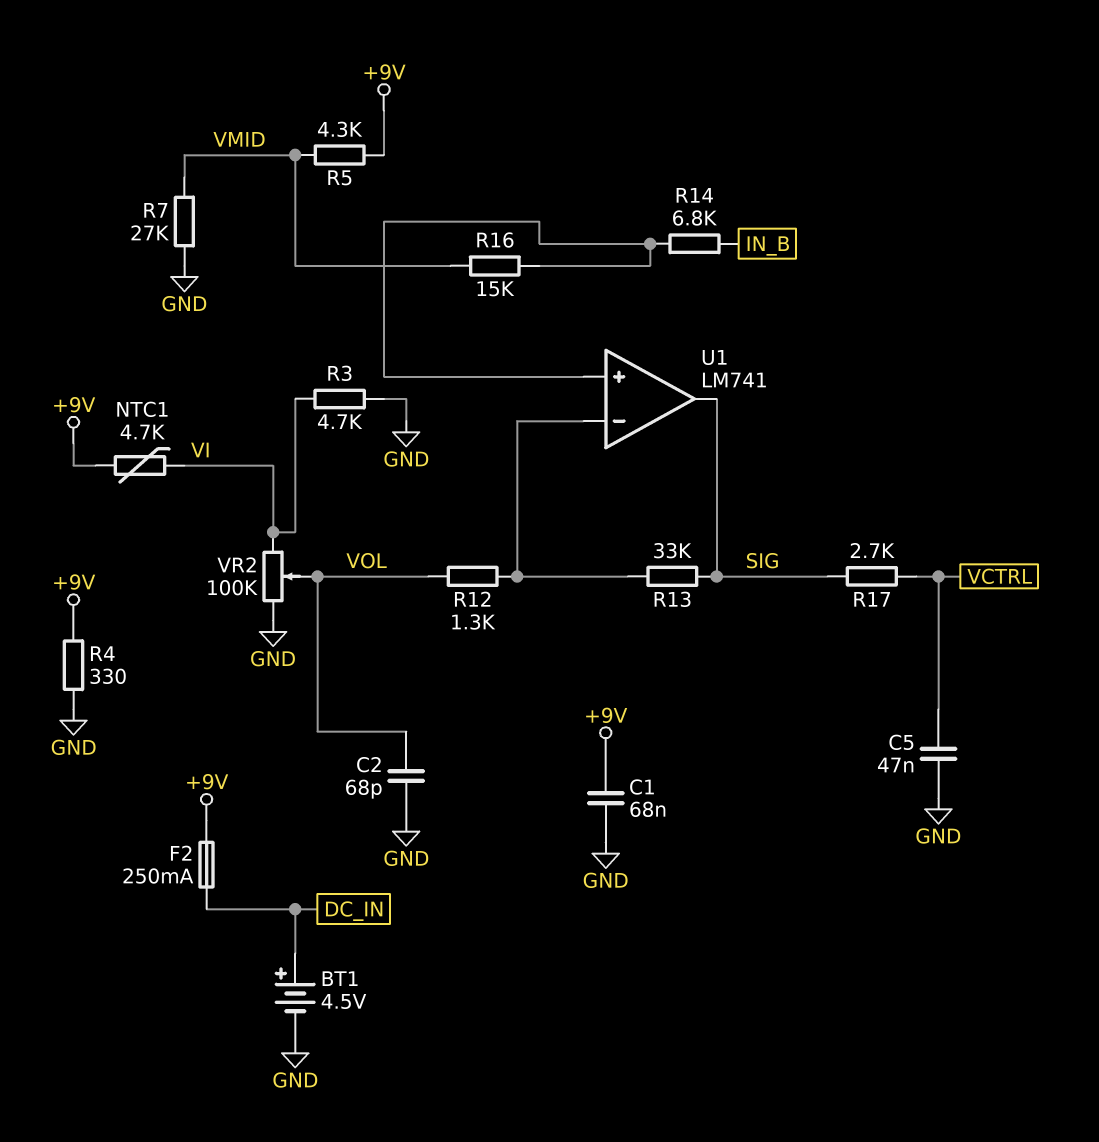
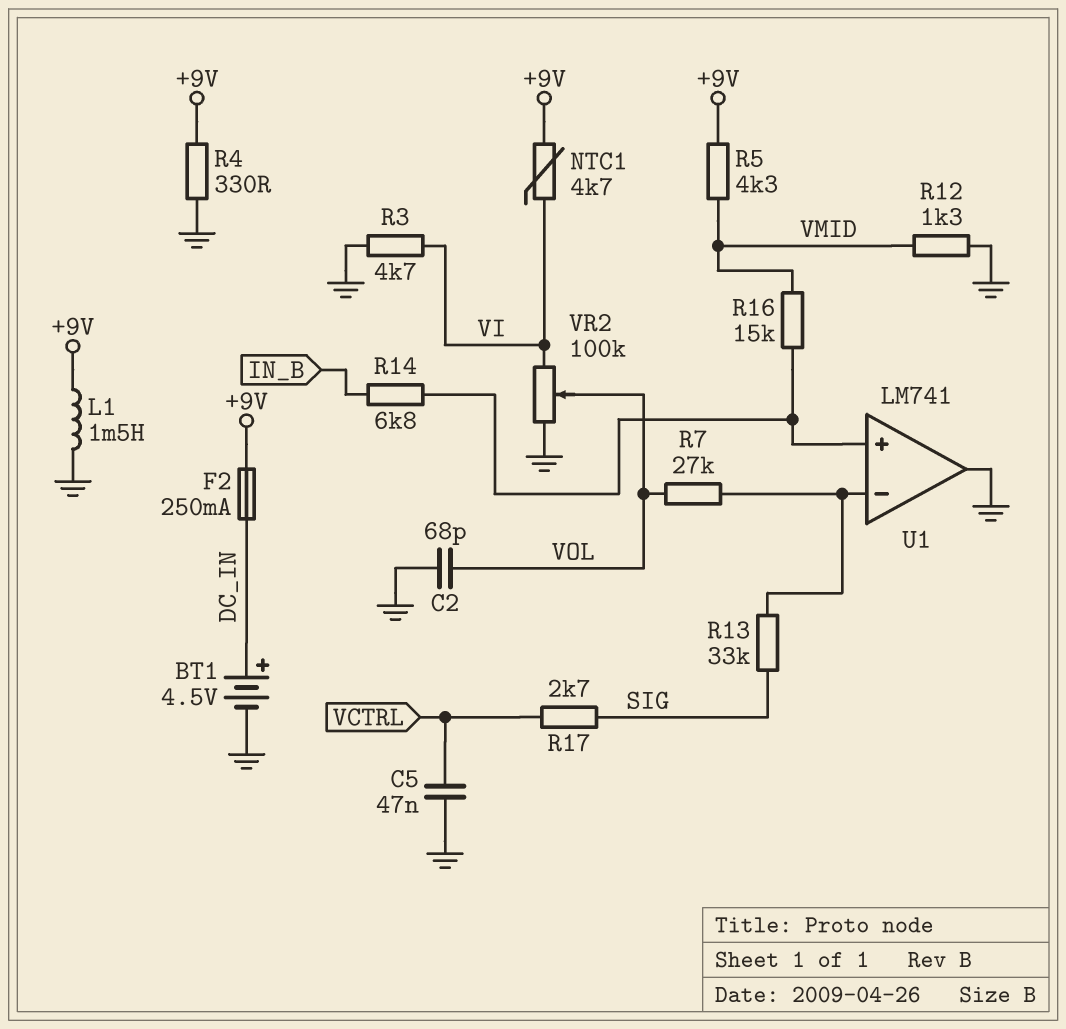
C1: 68nF (+9V, GND) -> none
L1: none -> 1.5mH (+9V, GND)
R7: 27k (GND, VMID) -> 27k (U1/in-, VOL)
R12: 1.3k (U1/in-, VOL) -> 1.3k (GND, VMID)
U1 pin out: SIG -> GND

